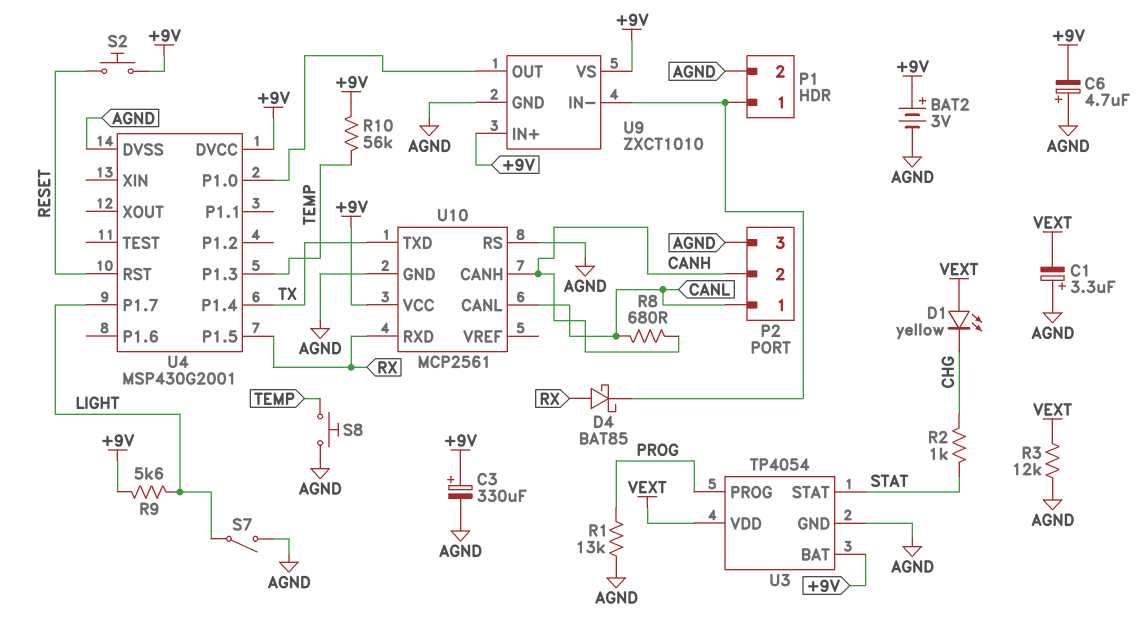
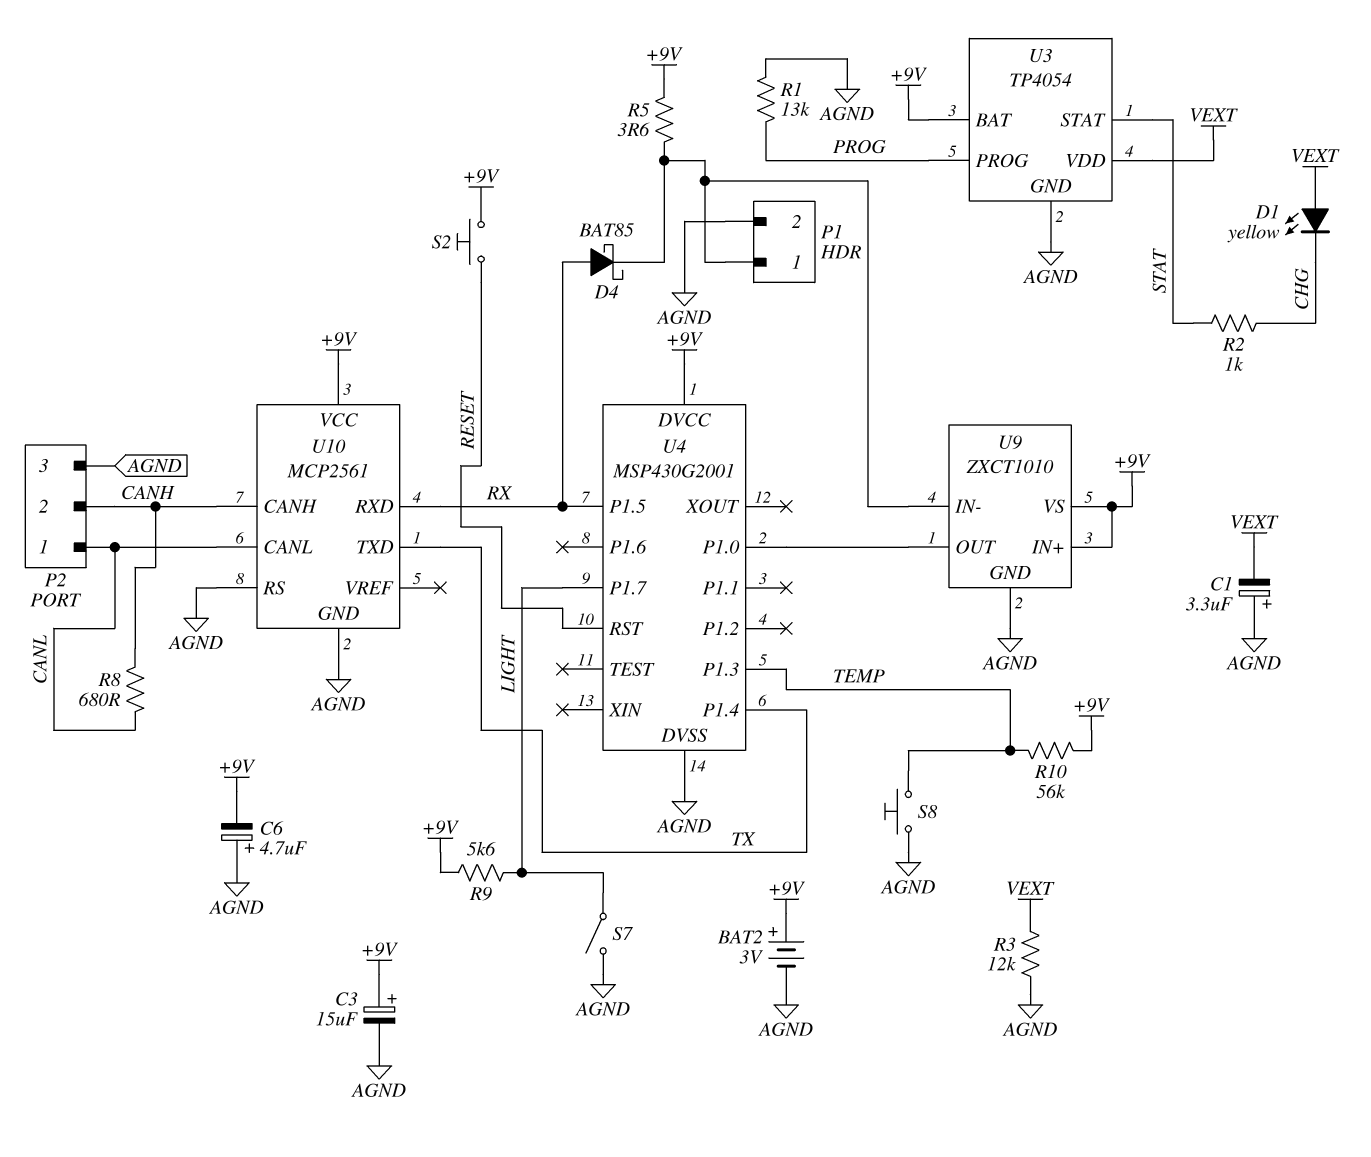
C3: 330uF (plus +9V, minus AGND) -> 15uF (plus +9V, minus AGND)
R5: none -> 3.6 (+9V, P1/1)

